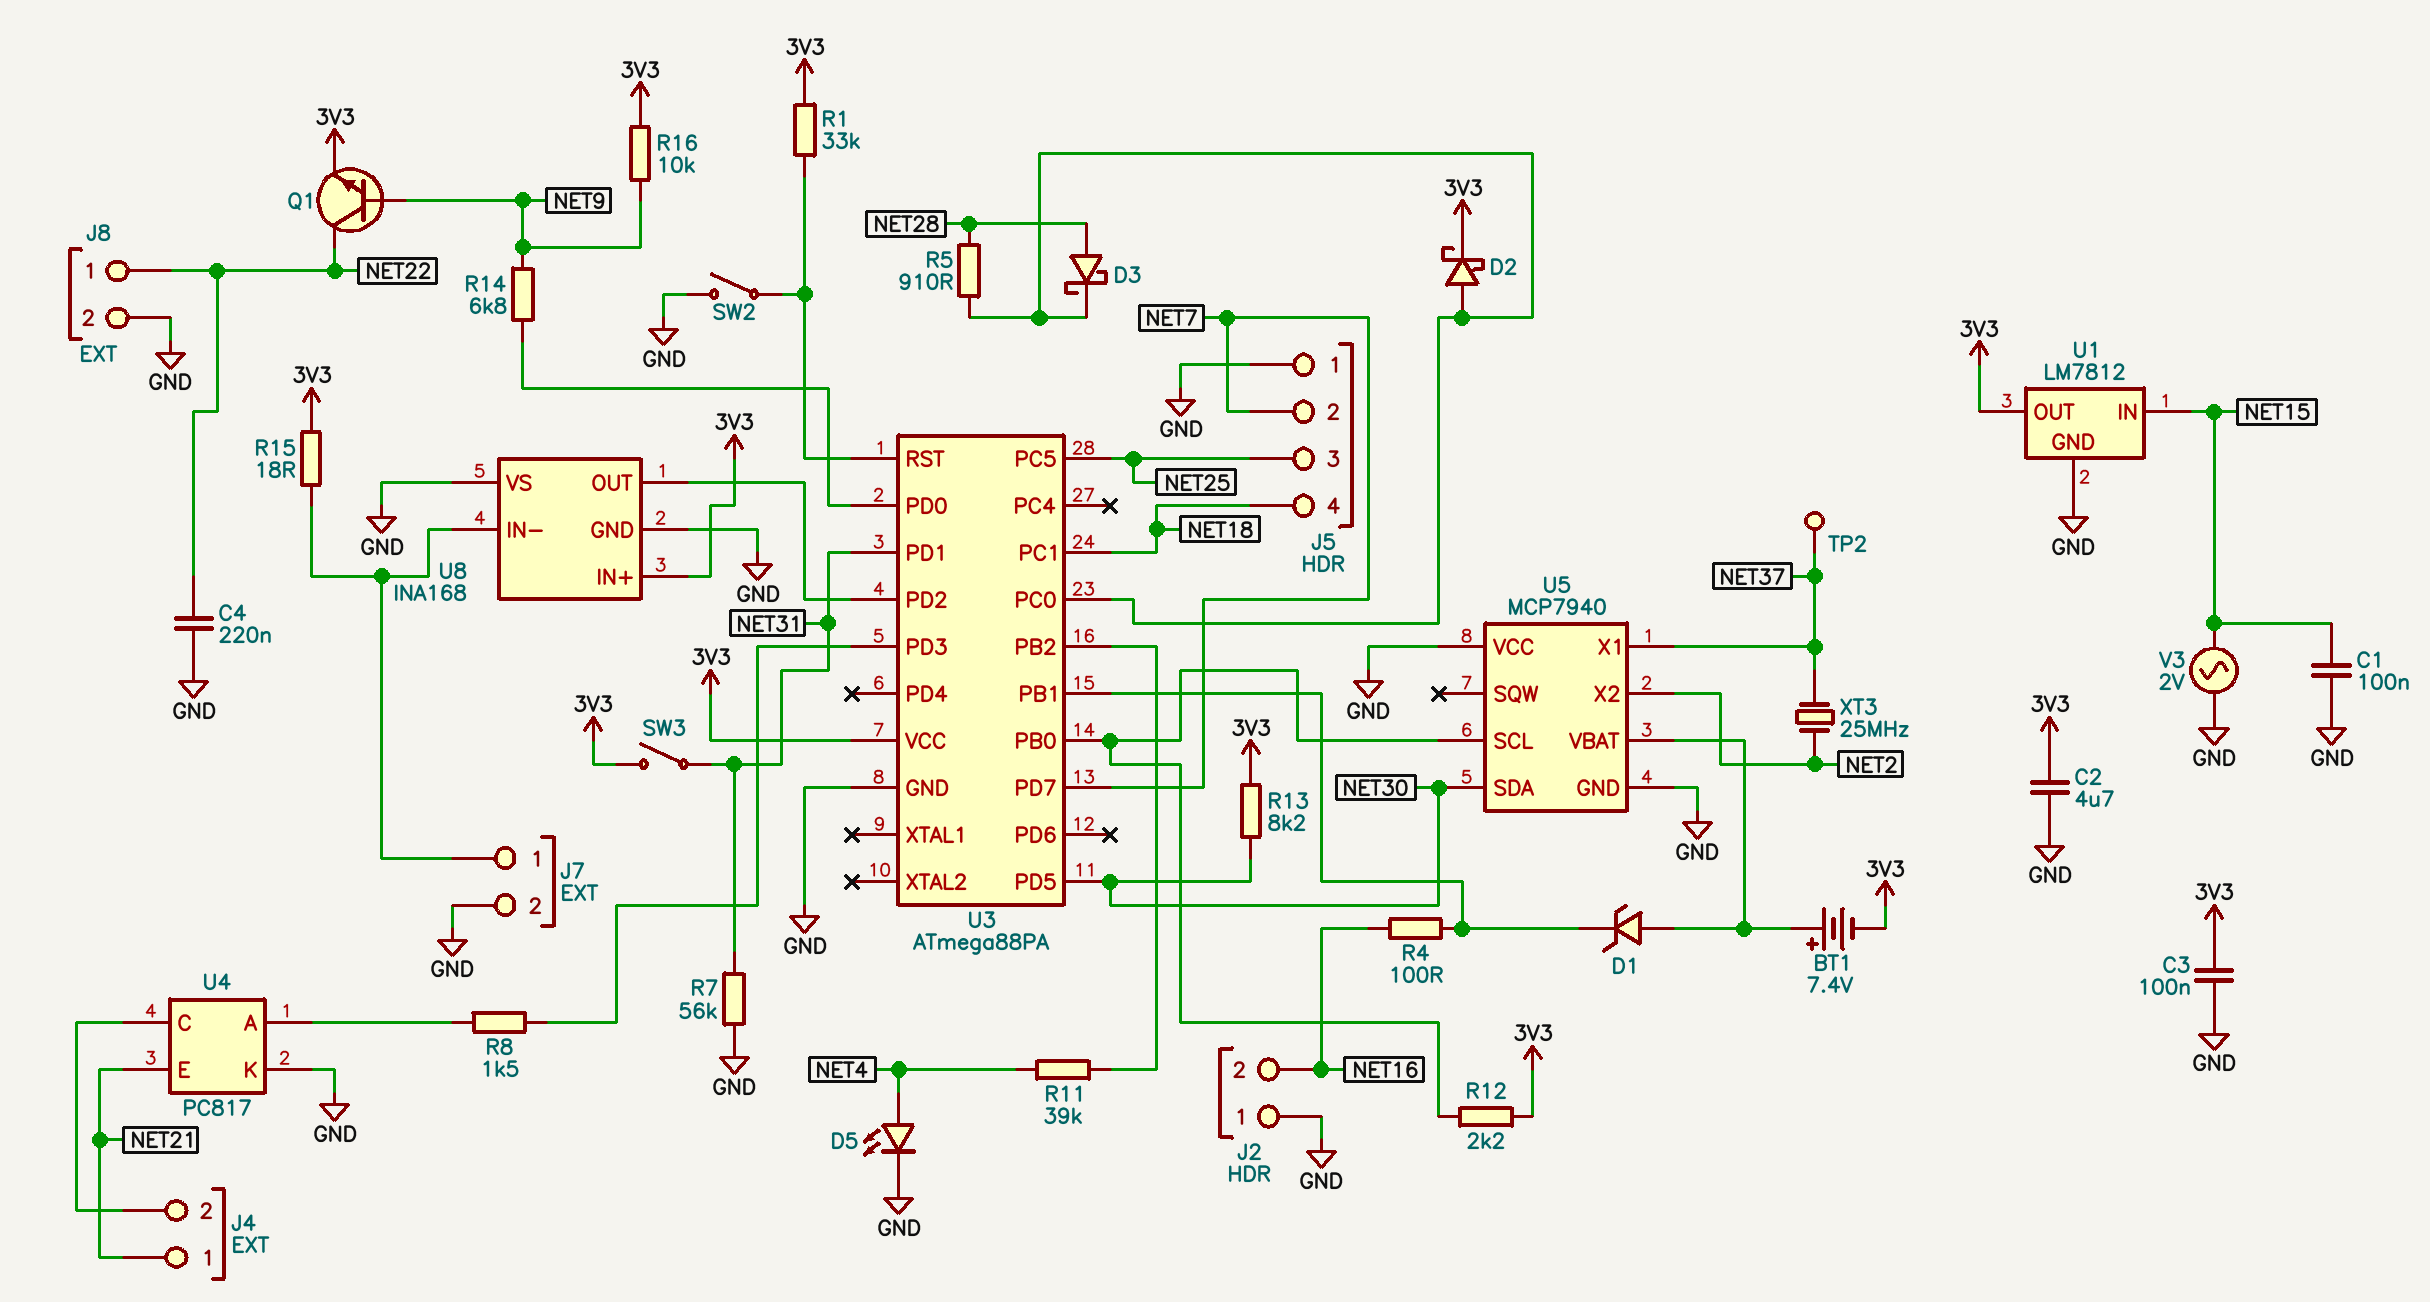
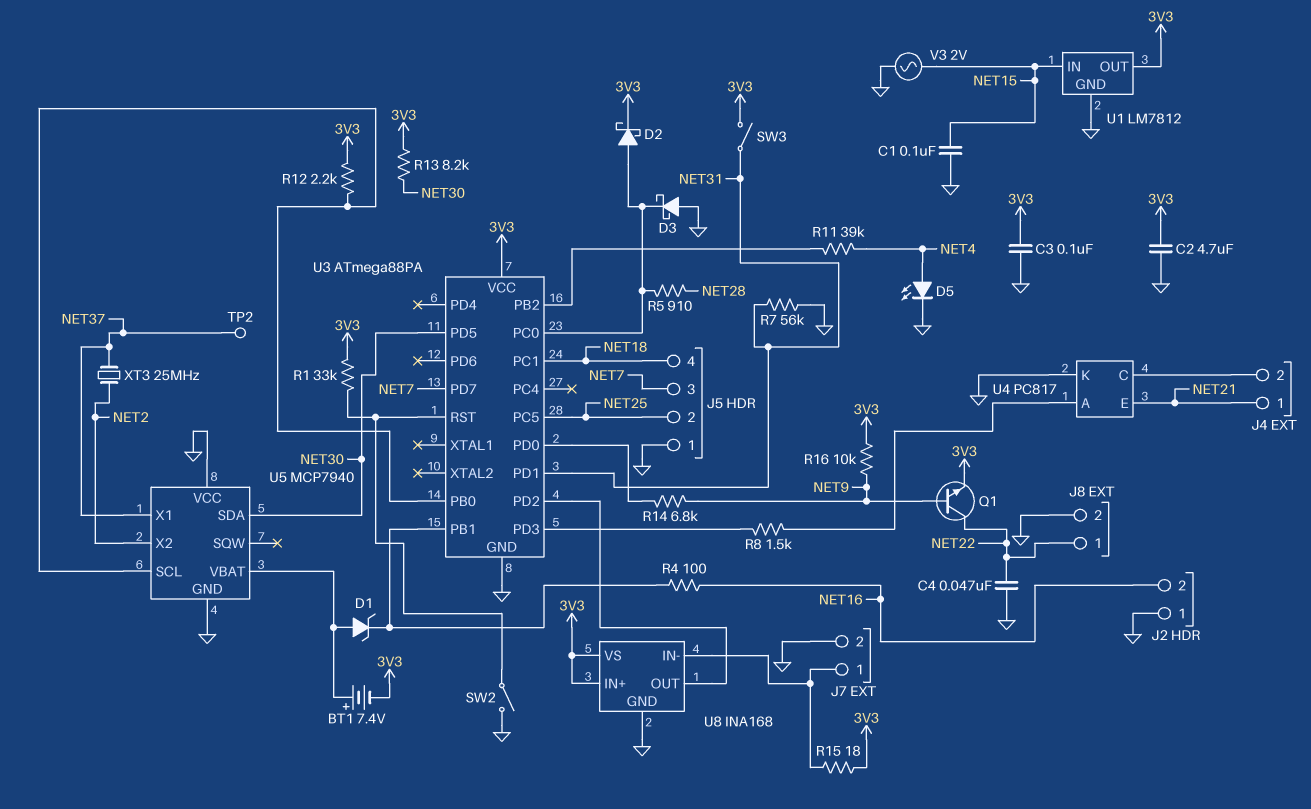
C4: 220nF (GND, NET22) -> 47nF (GND, NET22)
D3: schottky (A NET28, K U3/PC0) -> schottky (A GND, K U3/PC0)
J5 pin 2: NET7 -> NET25
J5 pin 3: NET25 -> NET7
U8 pin VS: GND -> 3V3

